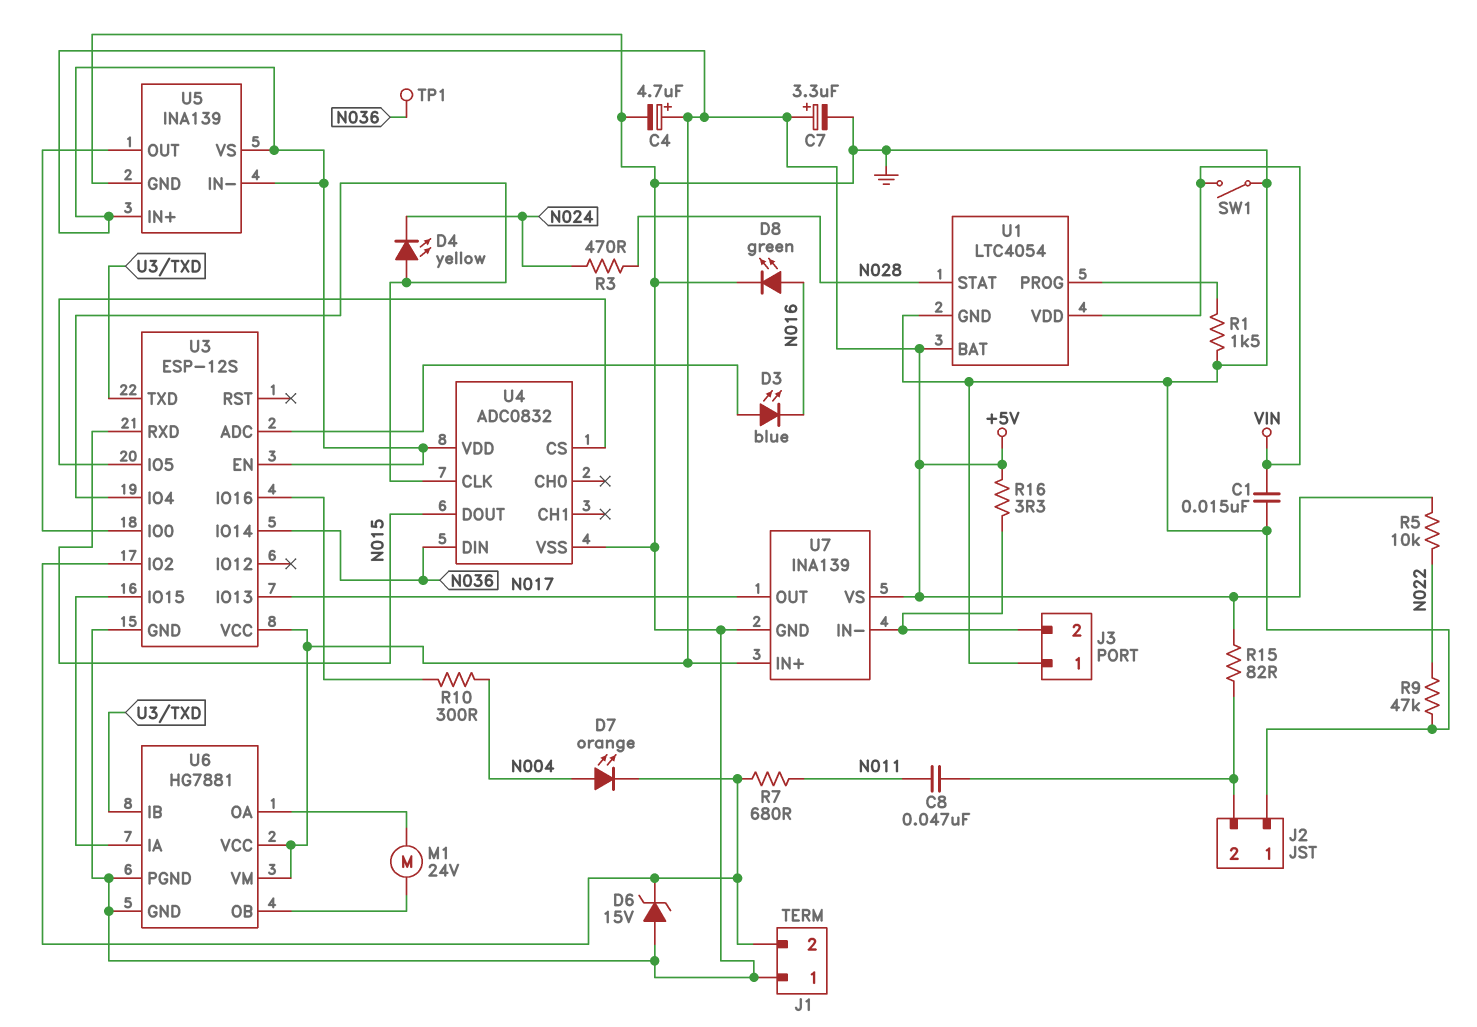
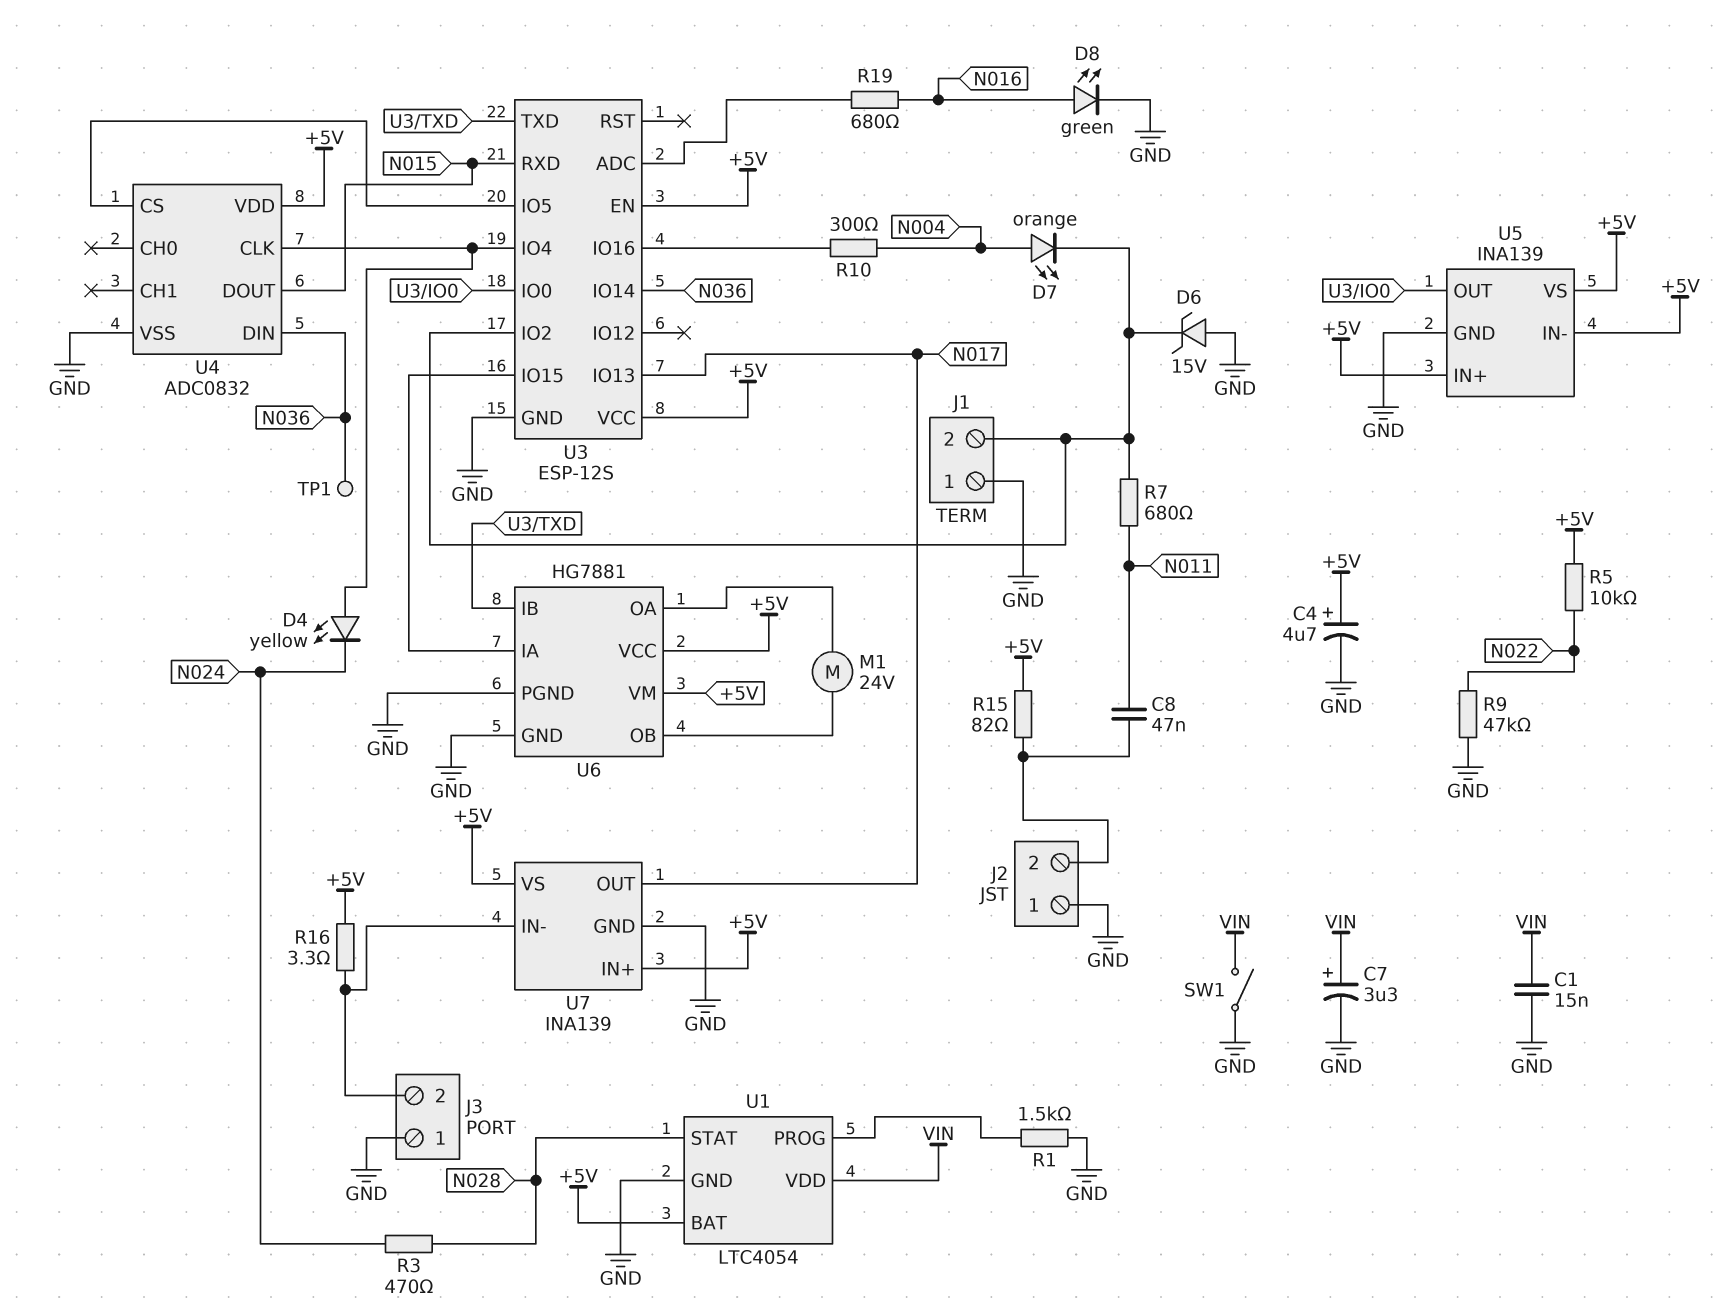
C7: 3.3uF (plus +5V, minus GND) -> 3.3uF (plus VIN, minus GND)
D3: LED blue (A U3/ADC, K N016) -> none
R19: none -> 680 (N016, U3/ADC)

